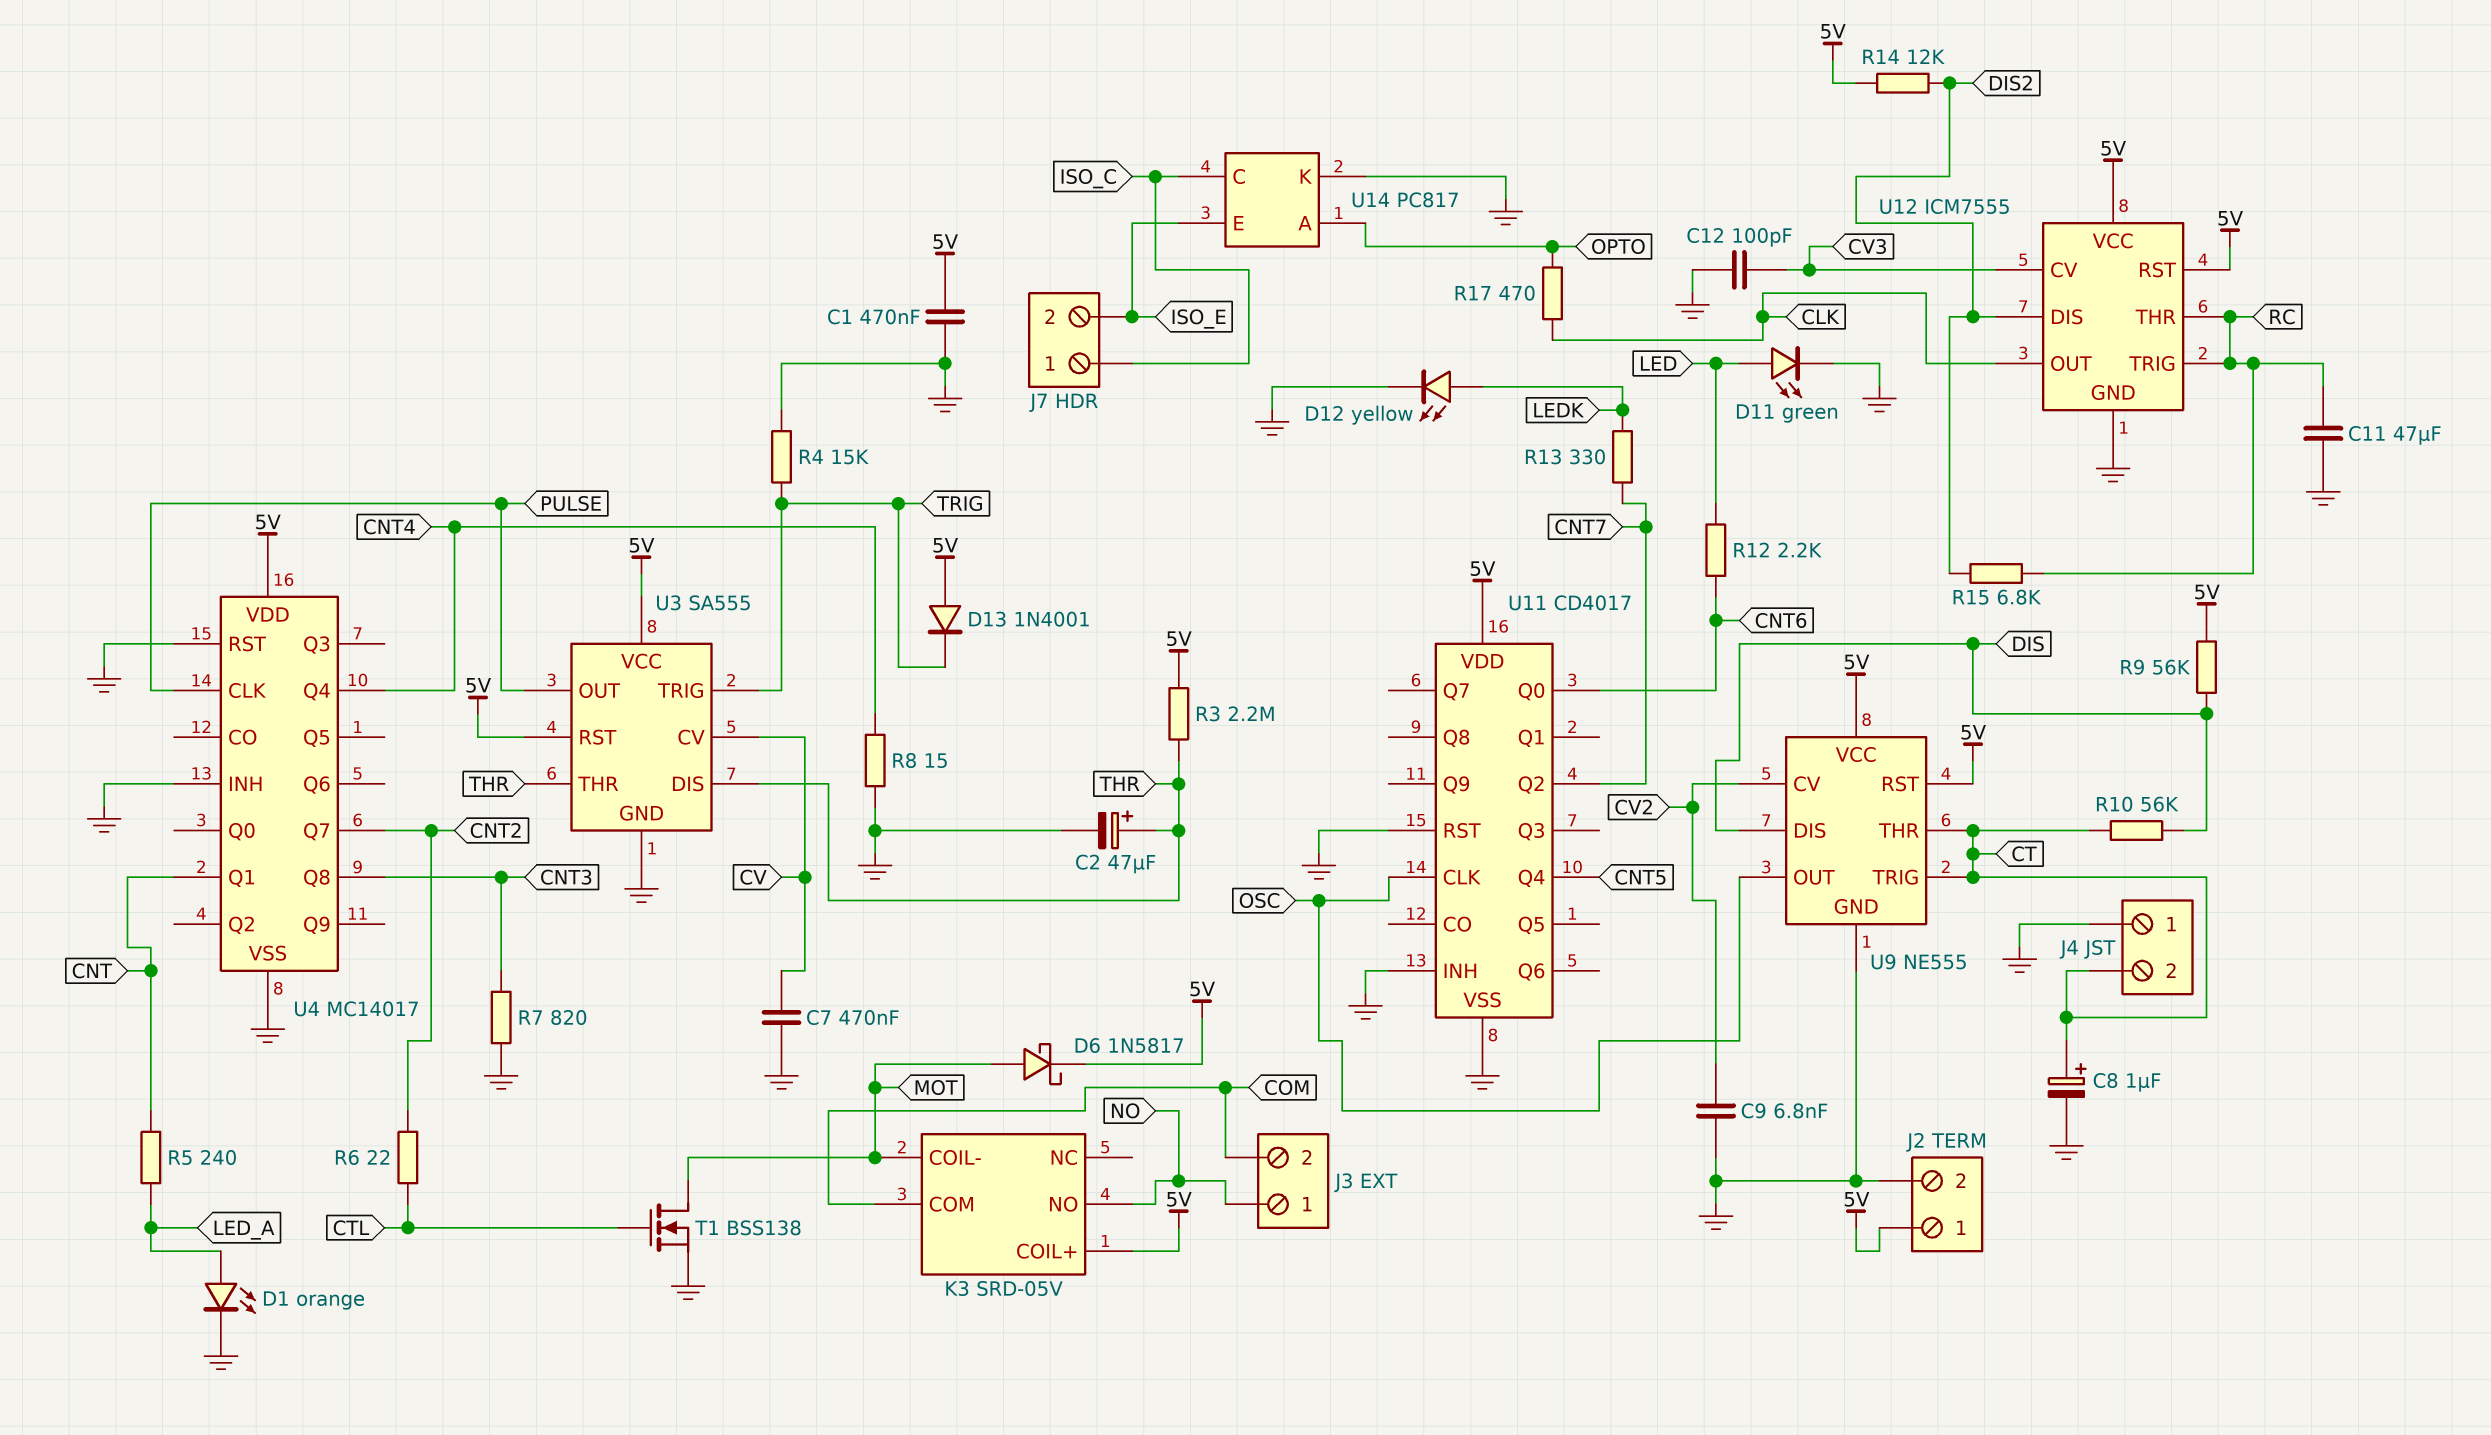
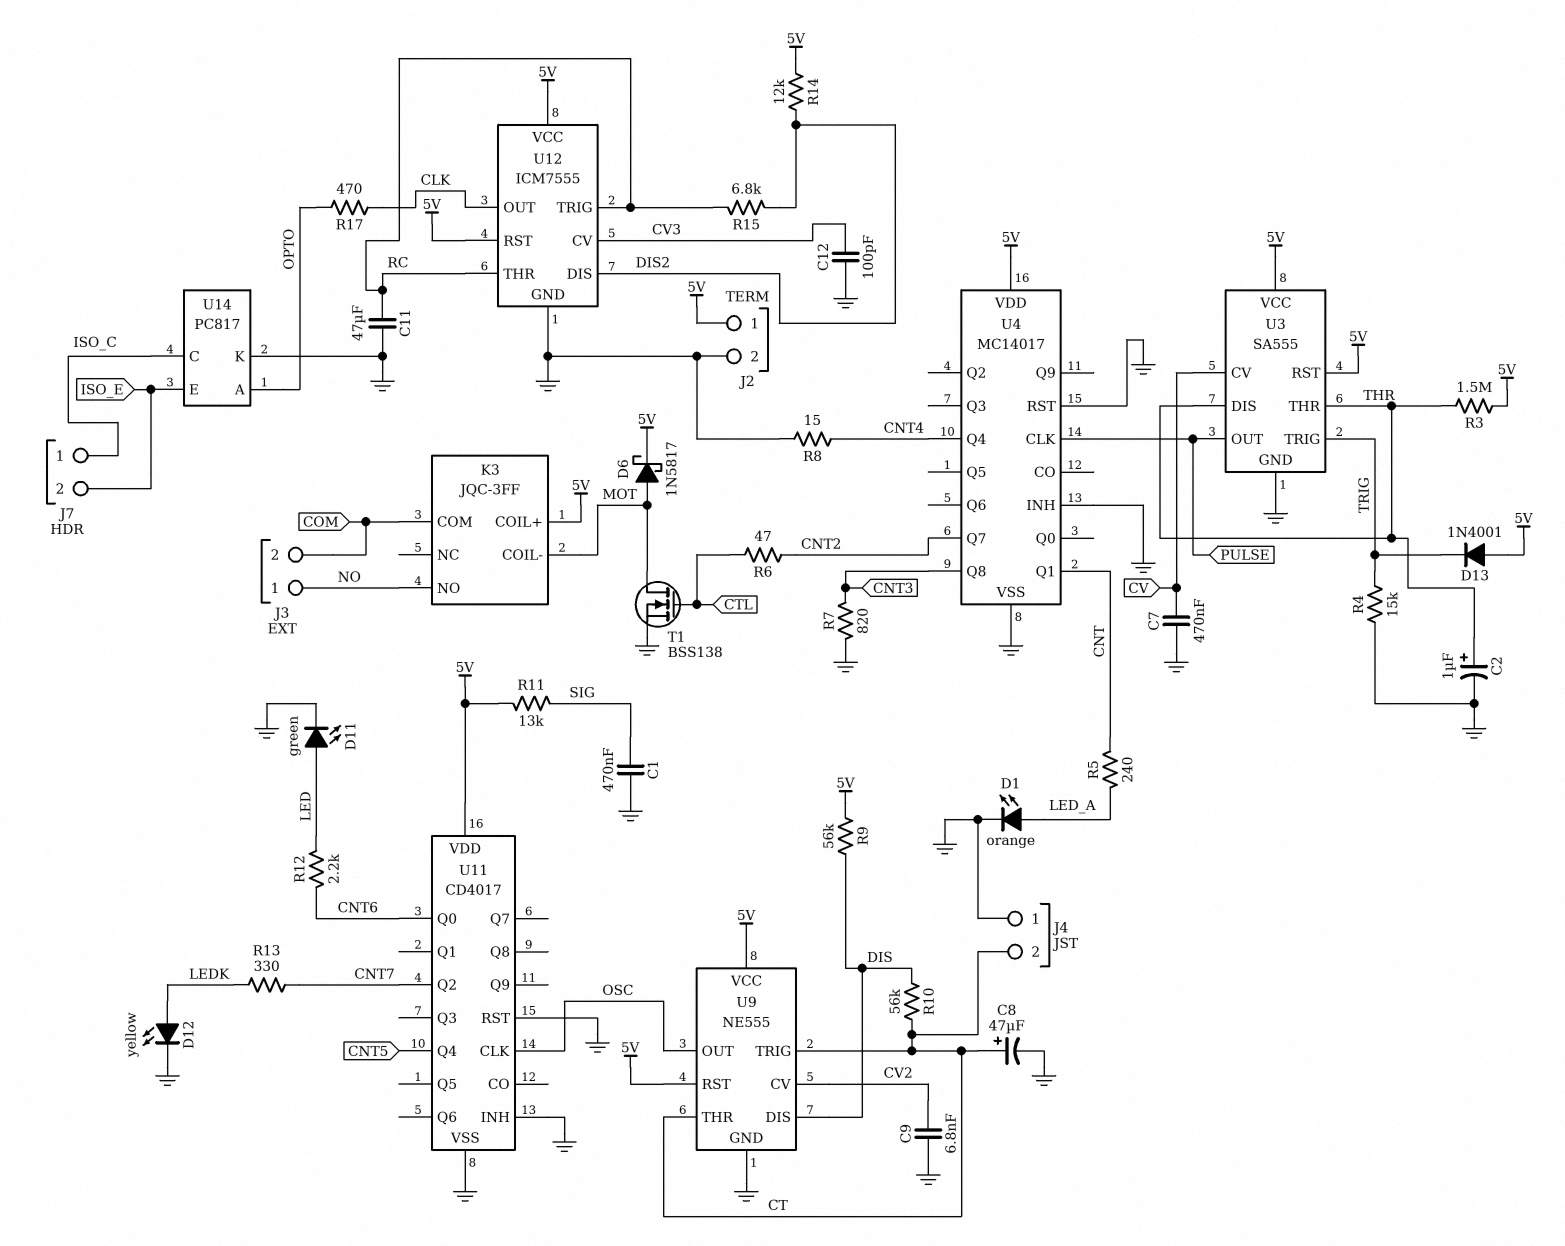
C1: 470nF (5V, GND) -> 470nF (GND, SIG)
C2: 47uF (plus THR, minus GND) -> 1uF (plus THR, minus GND)
C8: 1uF (plus CT, minus GND) -> 47uF (plus CT, minus GND)
K3: SRD-05V -> JQC-3FF
R3: 2.2M (5V, THR) -> 1.5M (5V, THR)
R6: 22 (CNT2, CTL) -> 47 (CNT2, CTL)
R11: none -> 13k (5V, SIG)

